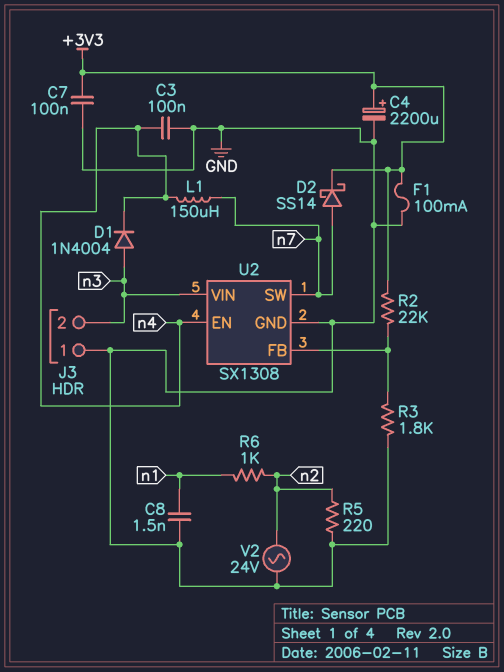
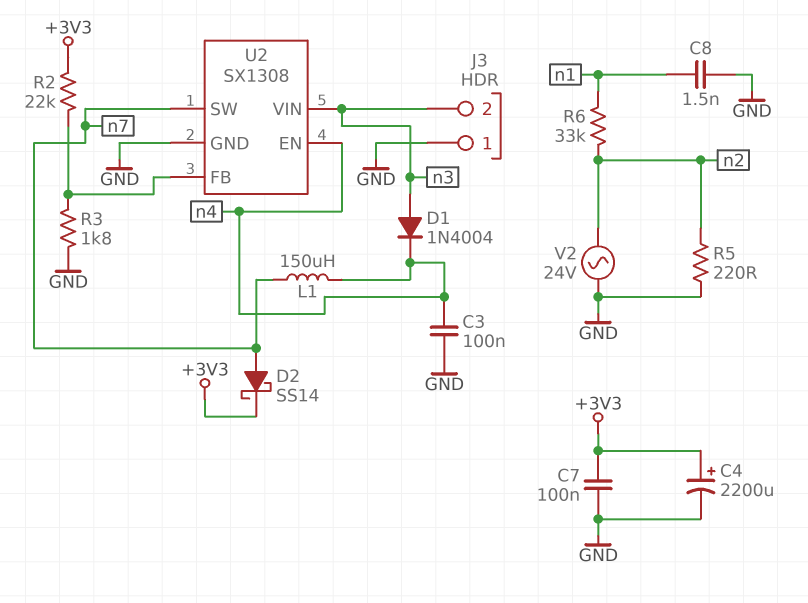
F1: 100mA (+3V3, GND) -> none
R6: 1k (n1, n2) -> 33k (n1, n2)

